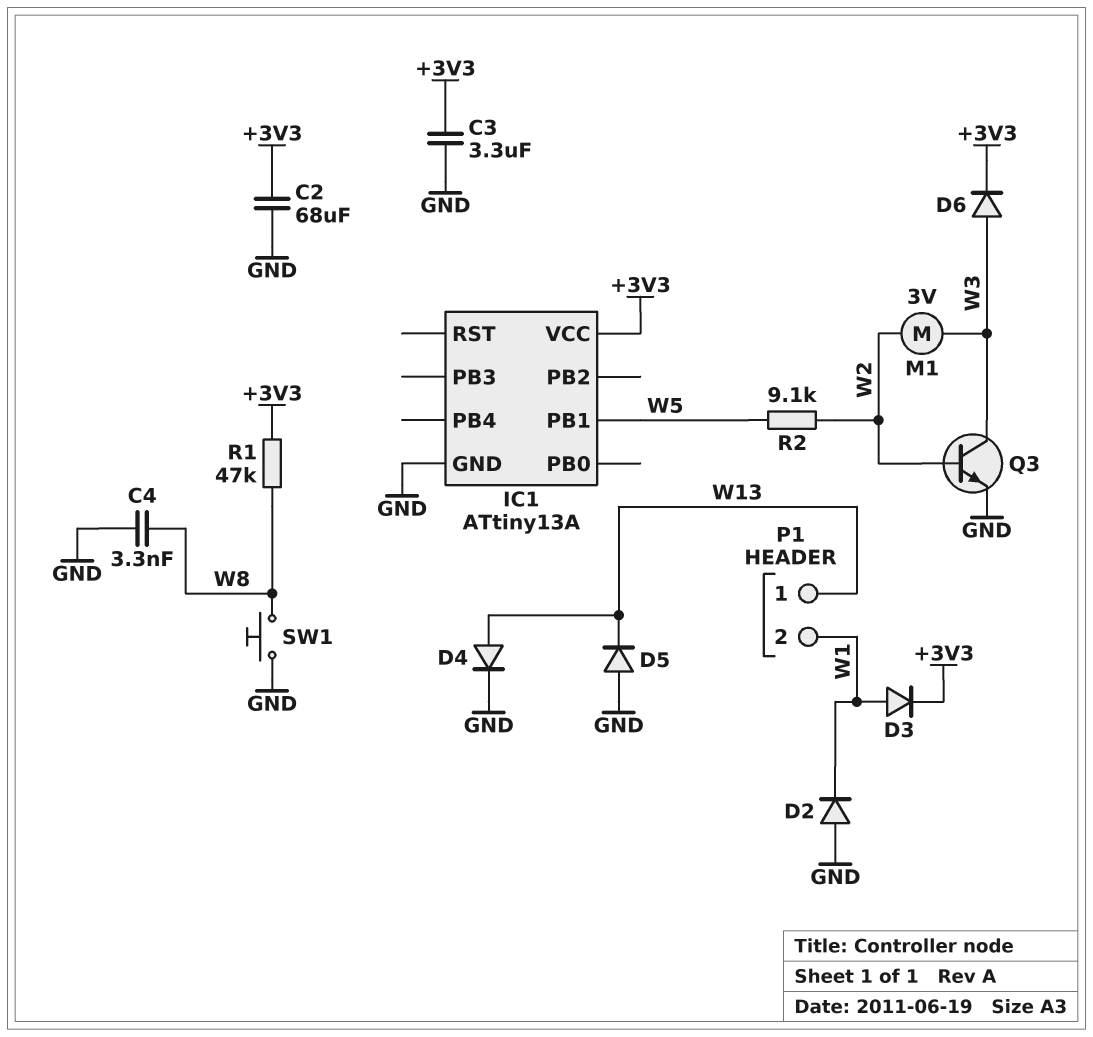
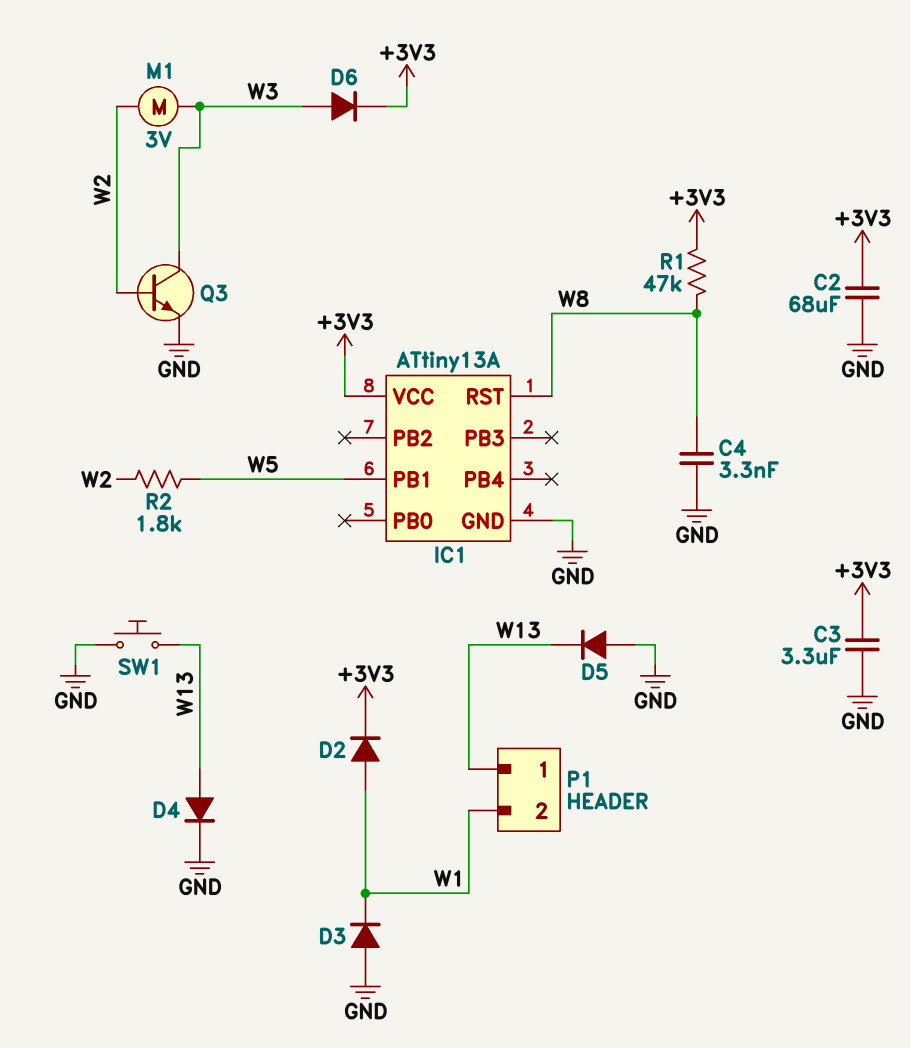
D2: diode (A GND, K W1) -> diode (A W1, K +3V3)
D3: diode (A W1, K +3V3) -> diode (A GND, K W1)
IC1 pin RST: none -> W8
R2: 9.1k (W2, W5) -> 1.8k (W2, W5)
SW1: button (GND, W8) -> button (GND, W13)

